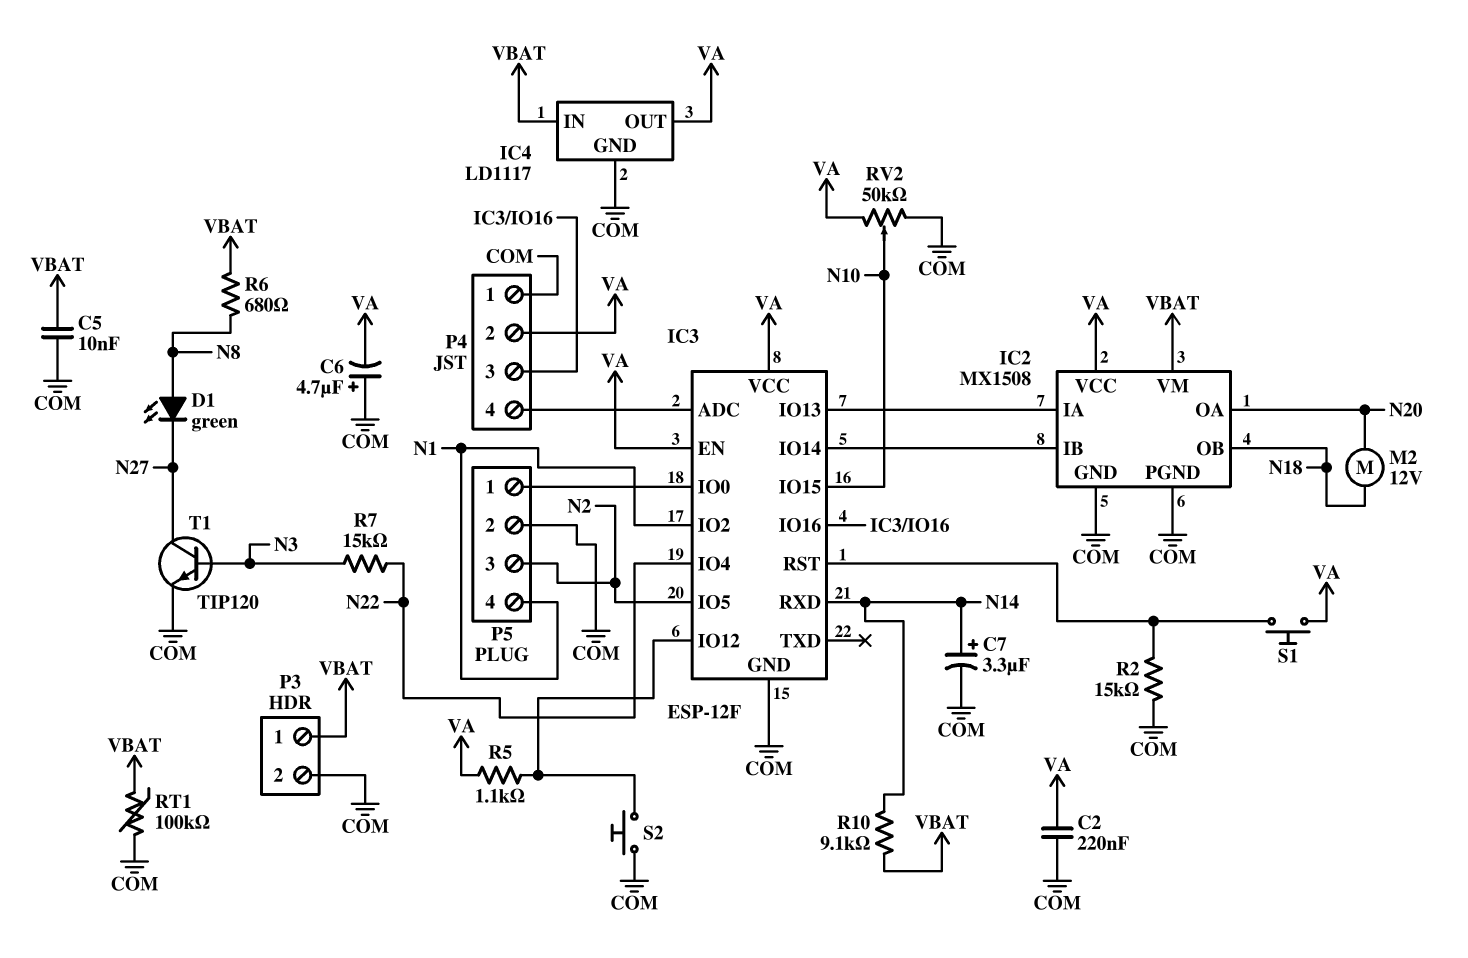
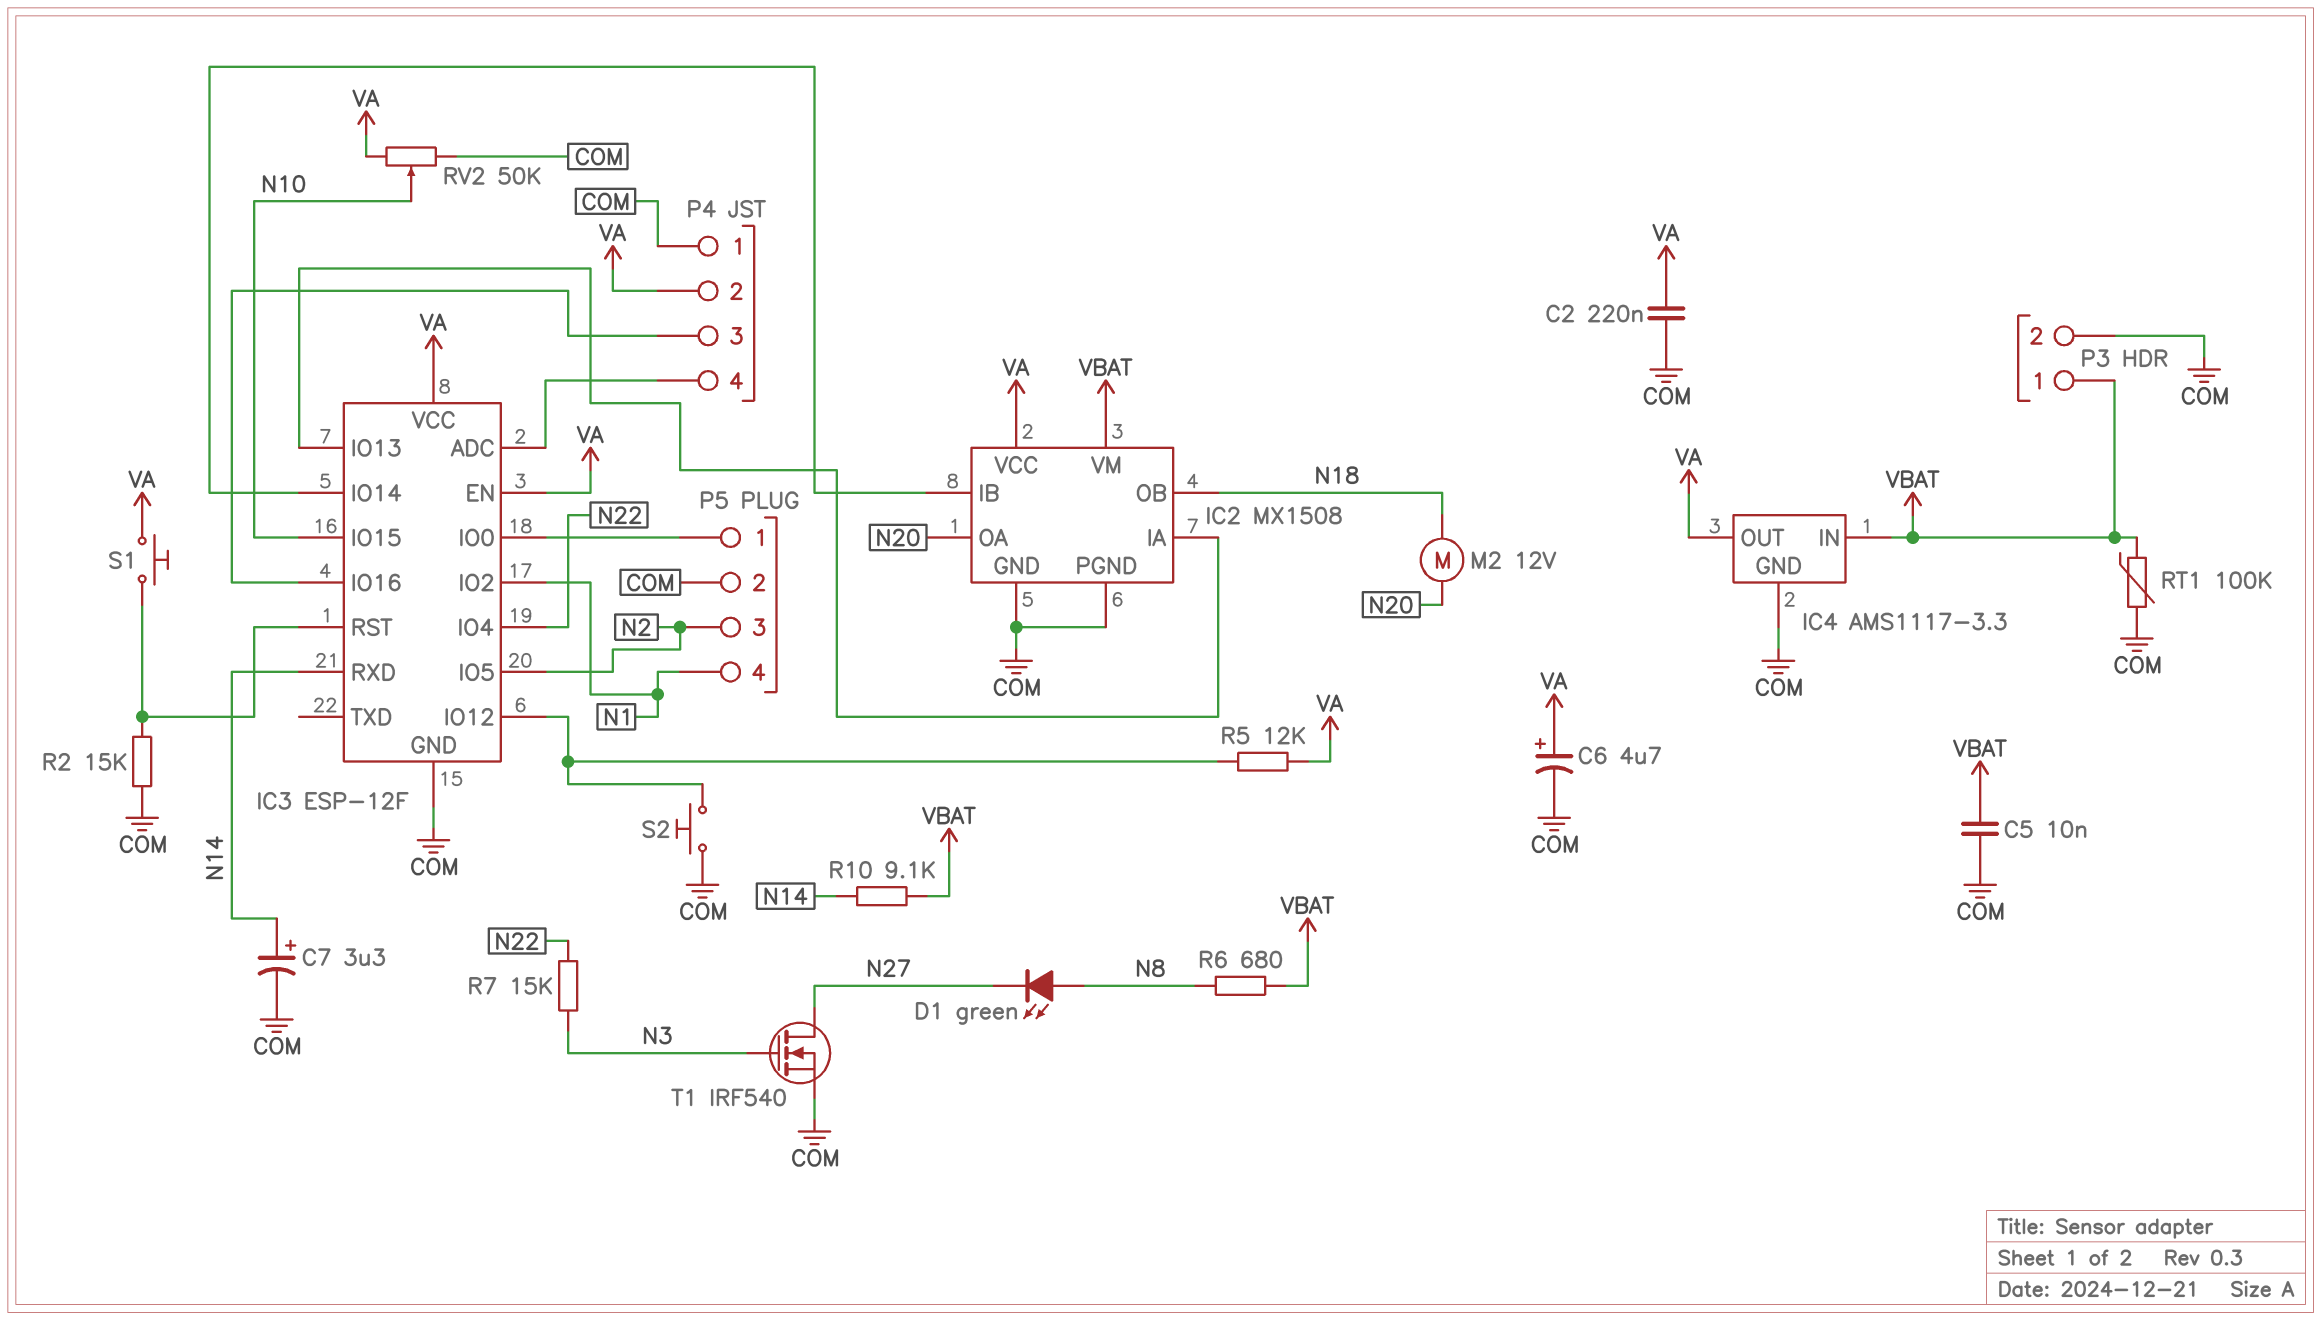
C6: 4.7uF (plus COM, minus VA) -> 4.7uF (plus VA, minus COM)
IC4: LD1117 -> AMS1117-3.3
R5: 1.1k (IC3/IO12, VA) -> 12k (IC3/IO12, VA)
T1: NPN TIP120 (B N3, C N27, E COM) -> NMOS IRF540 (G N3, D N27, S COM)

